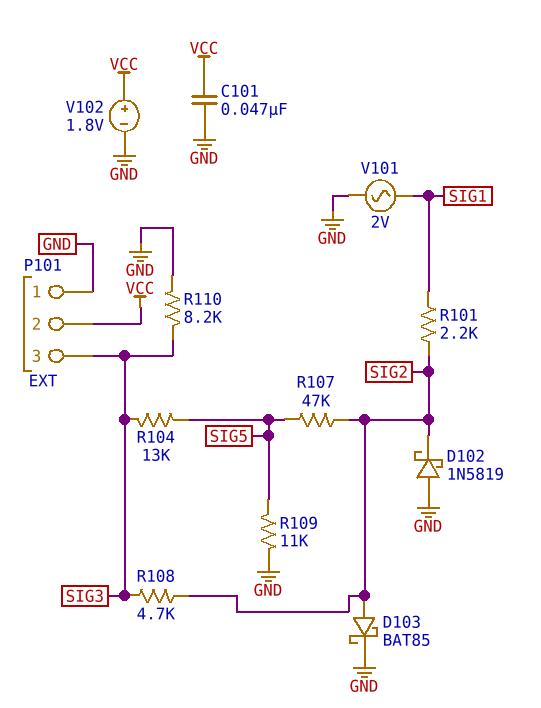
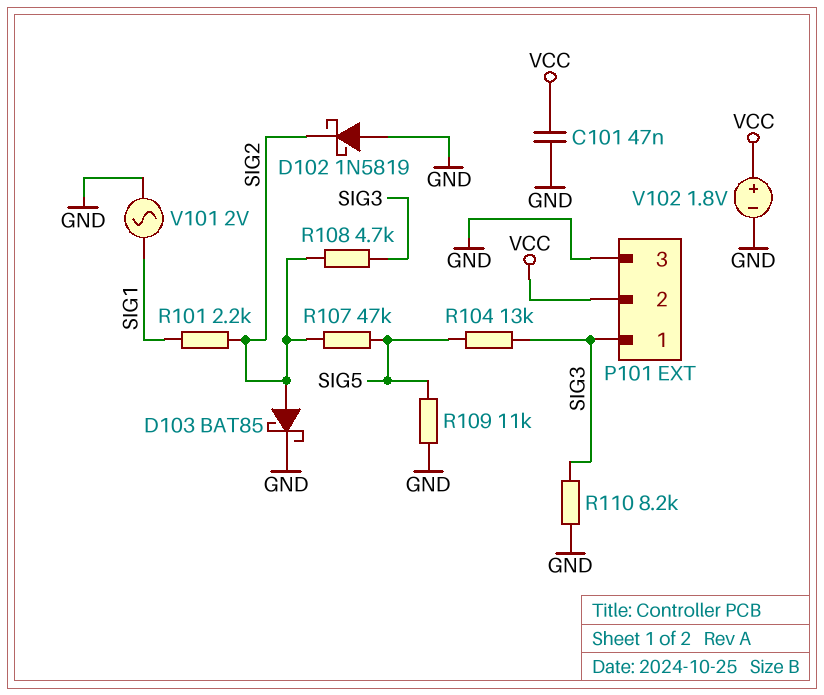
P101 pin 1: GND -> SIG3
P101 pin 3: SIG3 -> GND

